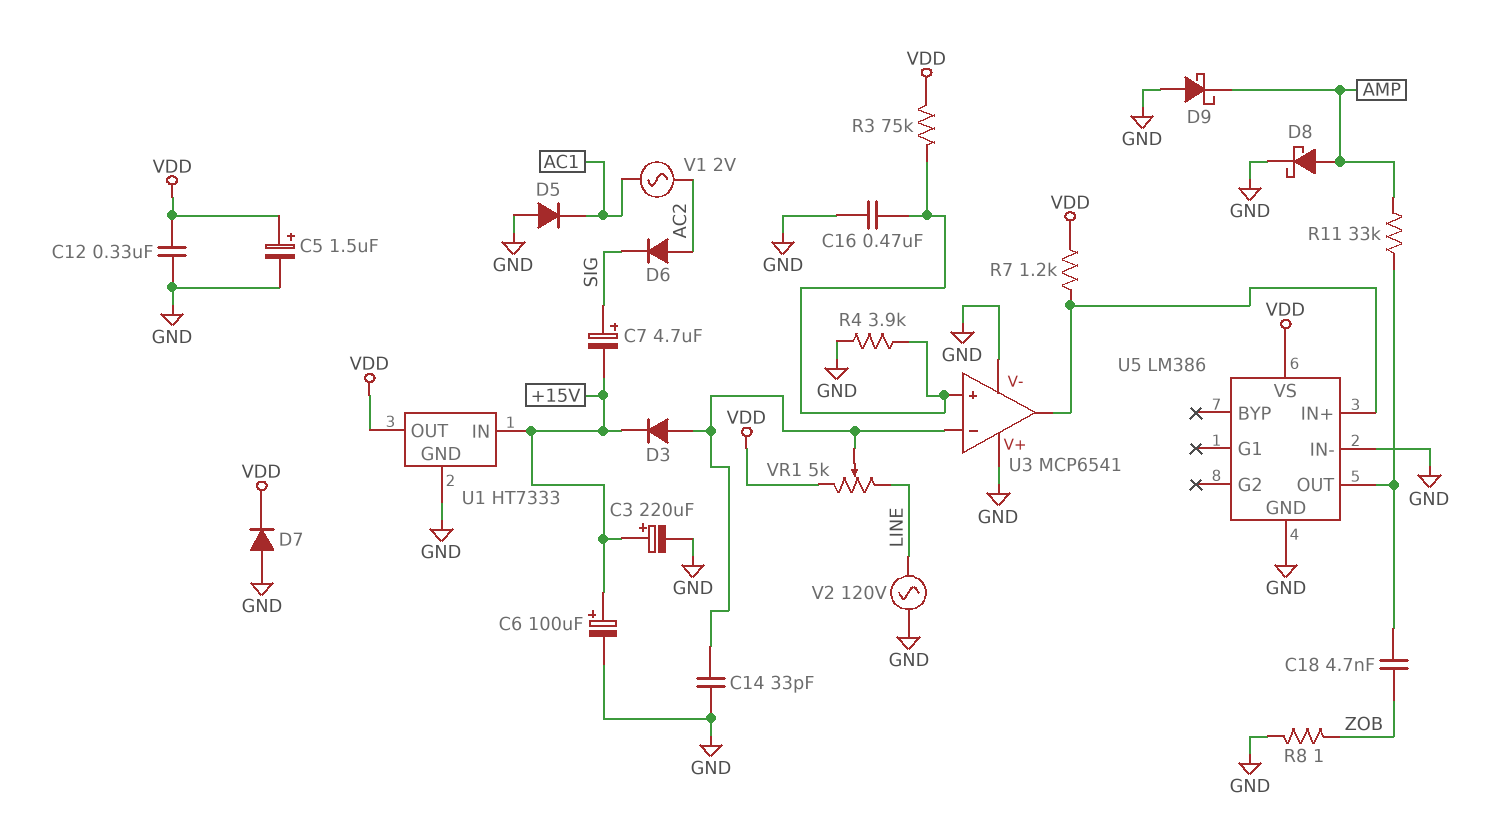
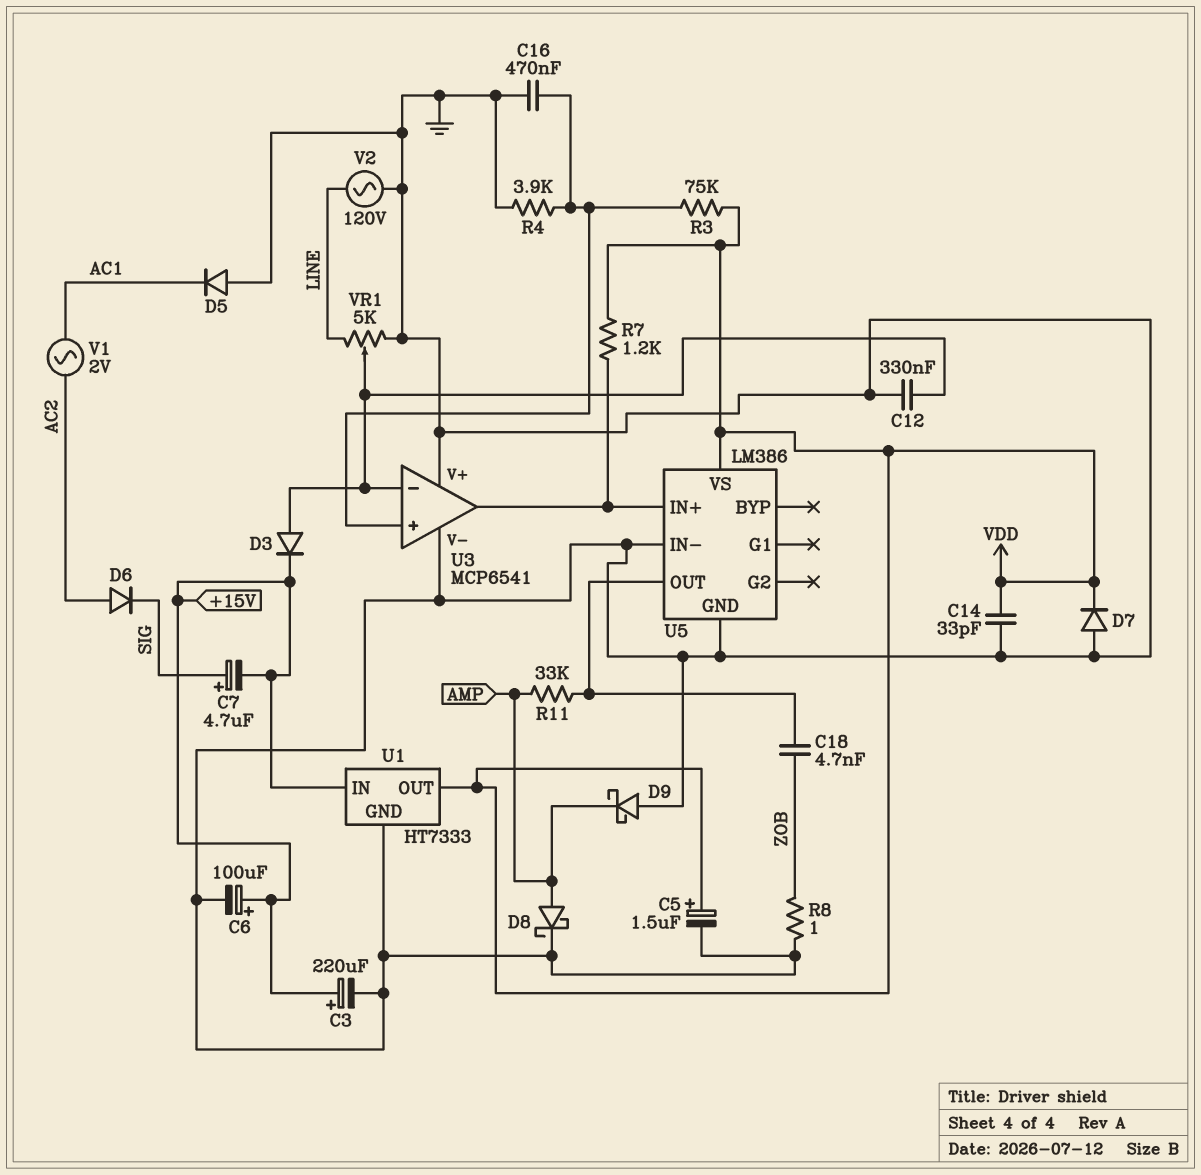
C12: 330nF (GND, VDD) -> 330nF (GND, U3/in-)
C14: 33pF (GND, U3/in-) -> 33pF (GND, VDD)
VR1: 5k (LINE, VDD, wiper U3/in-) -> 5k (GND, LINE, wiper U3/in-)

